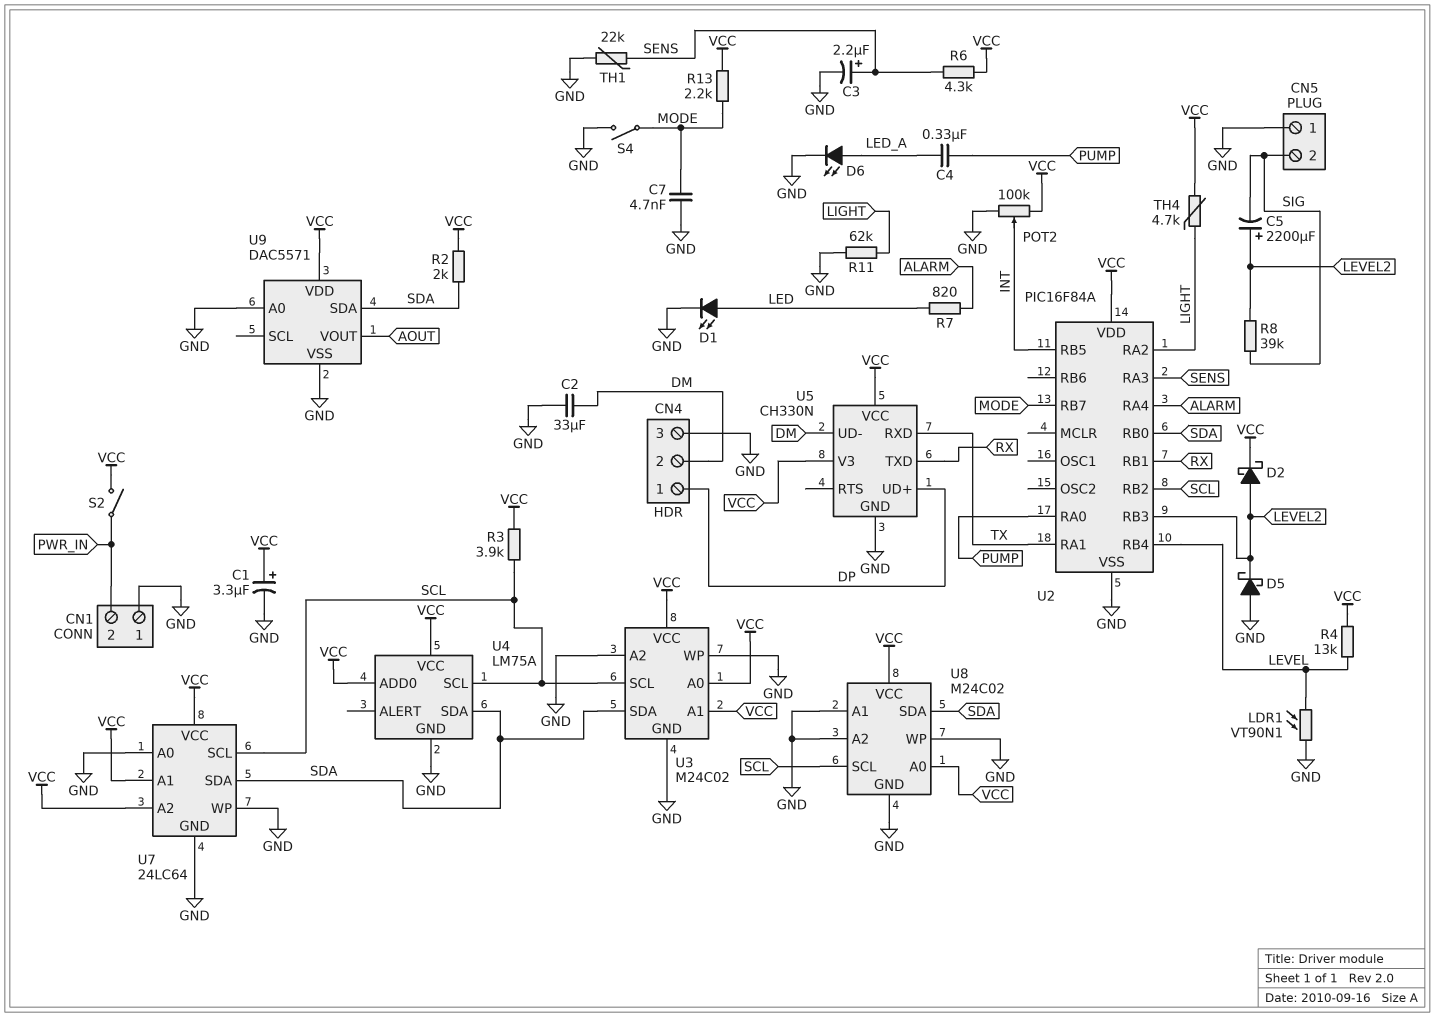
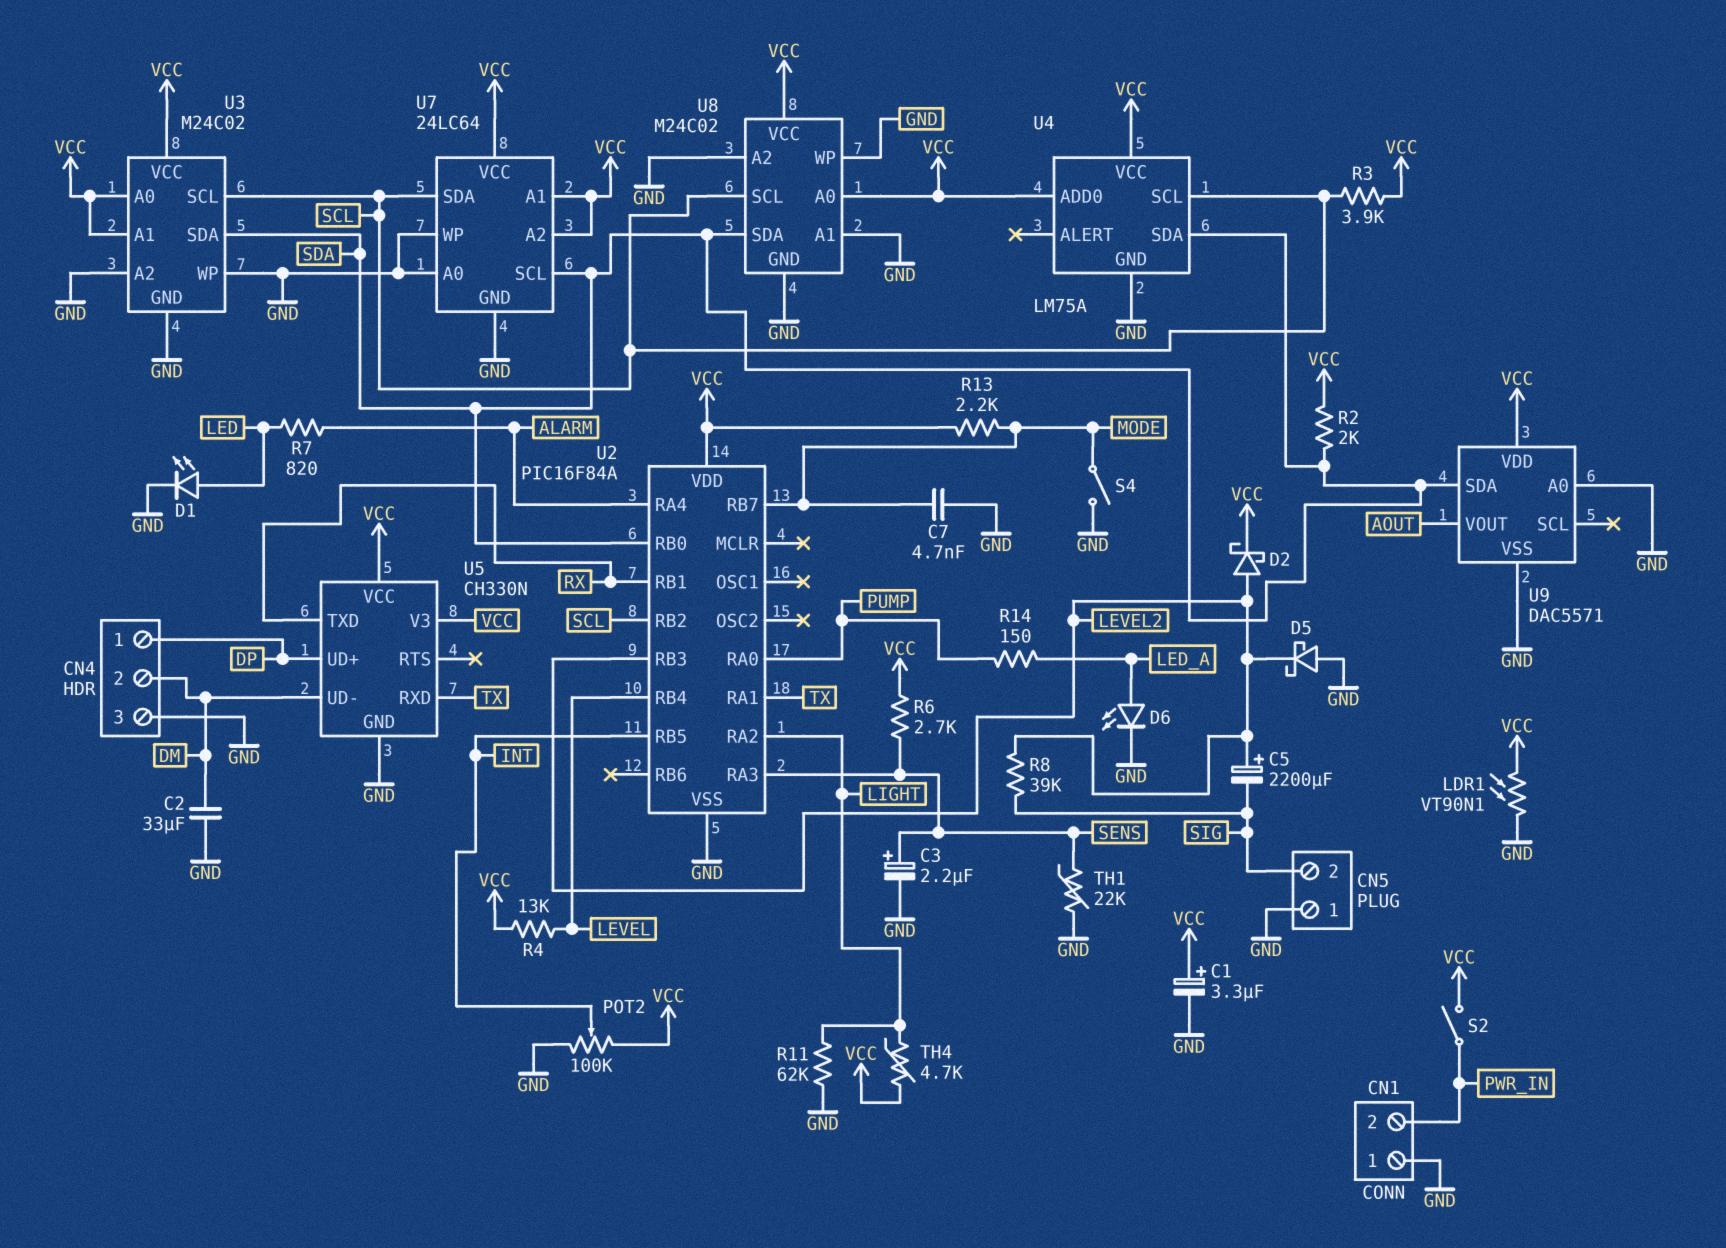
C4: 330nF (LED_A, PUMP) -> none
LDR1: VT90N1 (GND, LEVEL) -> VT90N1 (GND, VCC)
R6: 4.3k (SENS, VCC) -> 2.7k (SENS, VCC)
R14: none -> 150 (LED_A, PUMP)
U7 pin SCL: SCL -> SDA
U7 pin SDA: SDA -> SCL

